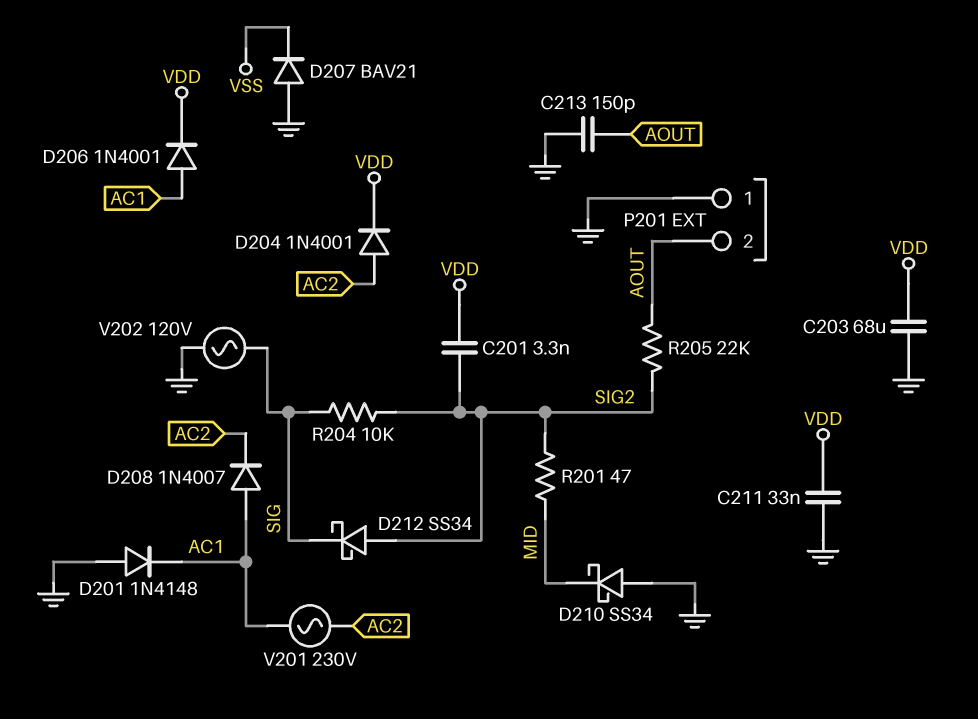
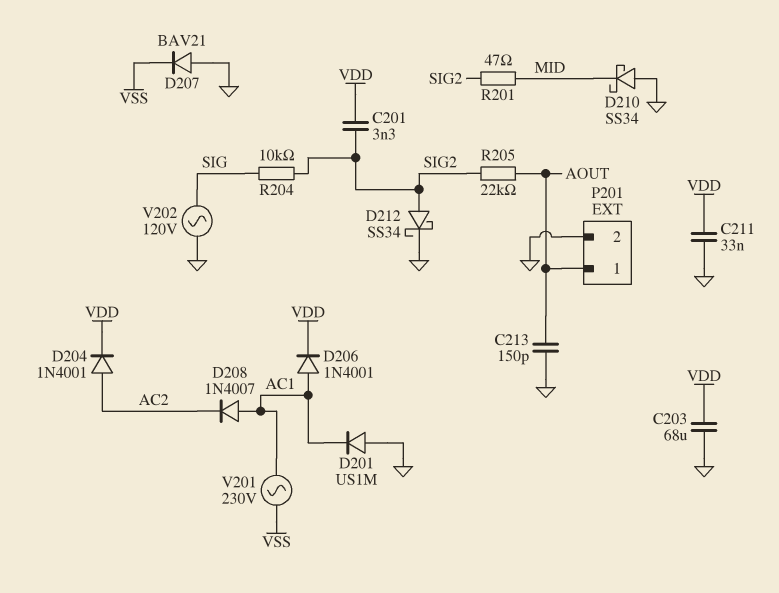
D201: diode 1N4148 (A GND, K AC1) -> diode US1M (A GND, K AC1)
D212: schottky SS34 (A SIG2, K SIG) -> schottky SS34 (A SIG2, K GND)
P201 pin 1: GND -> AOUT
P201 pin 2: AOUT -> GND
V201: AC 230V (AC1, AC2) -> AC 230V (AC1, VSS)

